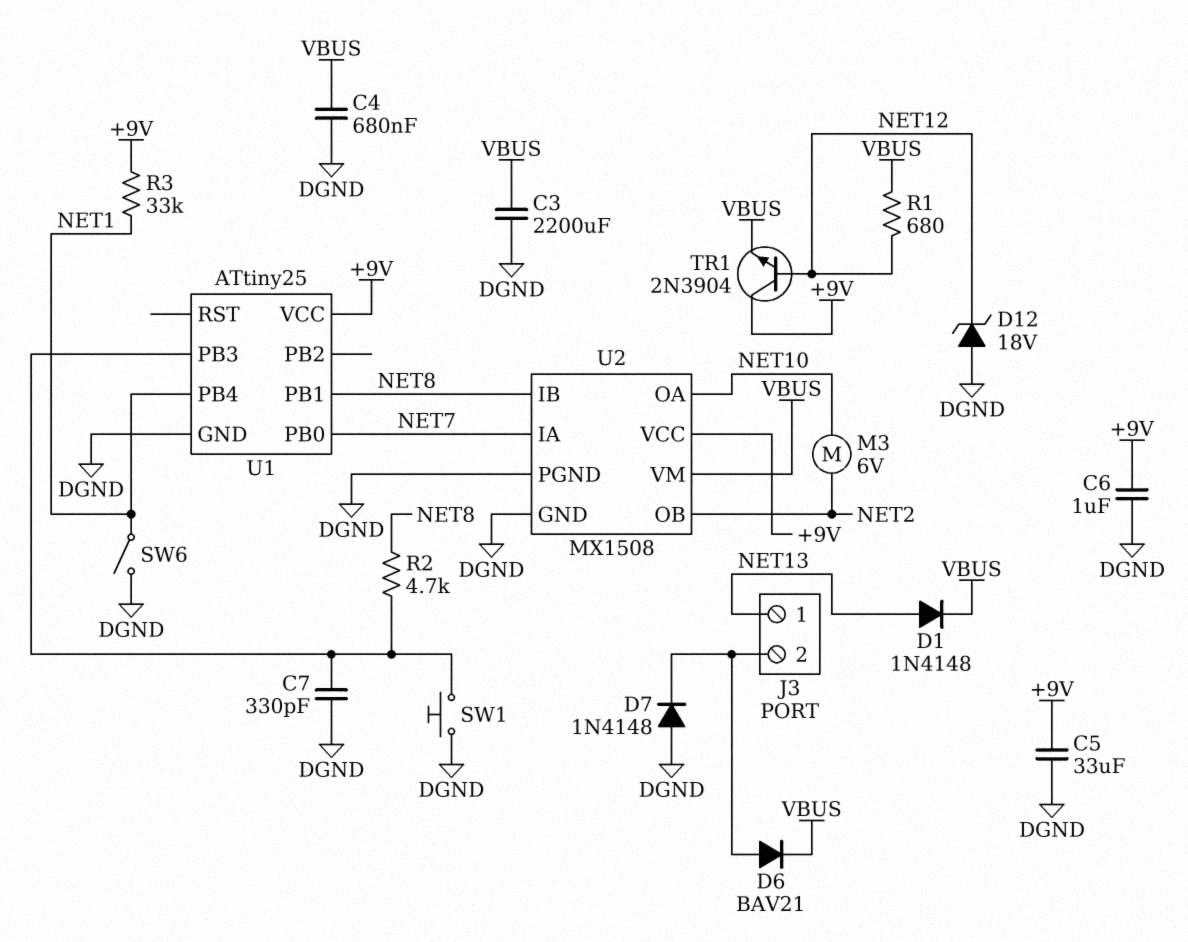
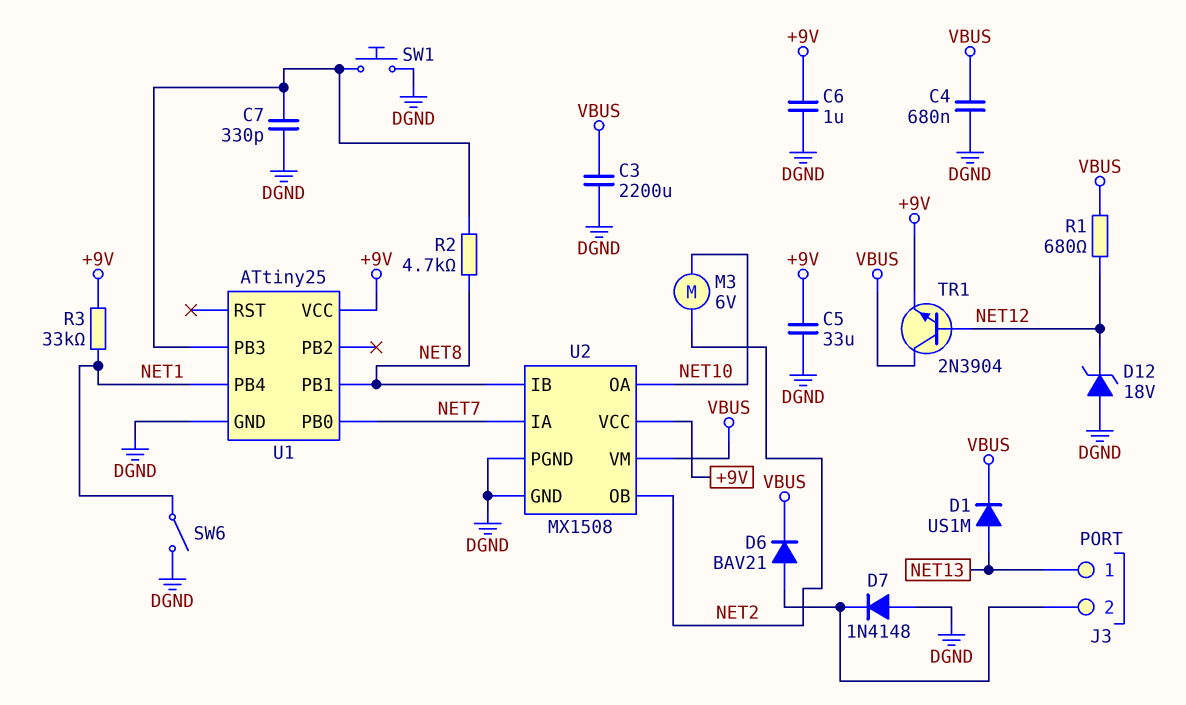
D1: diode 1N4148 (A NET13, K VBUS) -> diode US1M (A NET13, K VBUS)
TR1: NPN 2N3904 (B NET12, C +9V, E VBUS) -> NPN 2N3904 (B NET12, C VBUS, E +9V)

